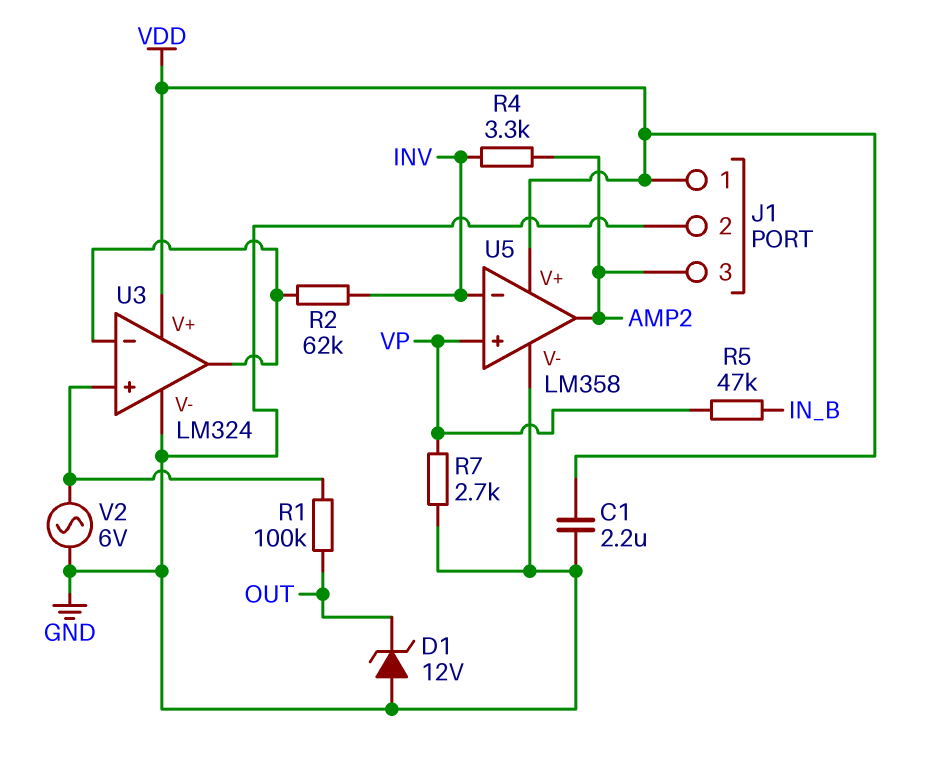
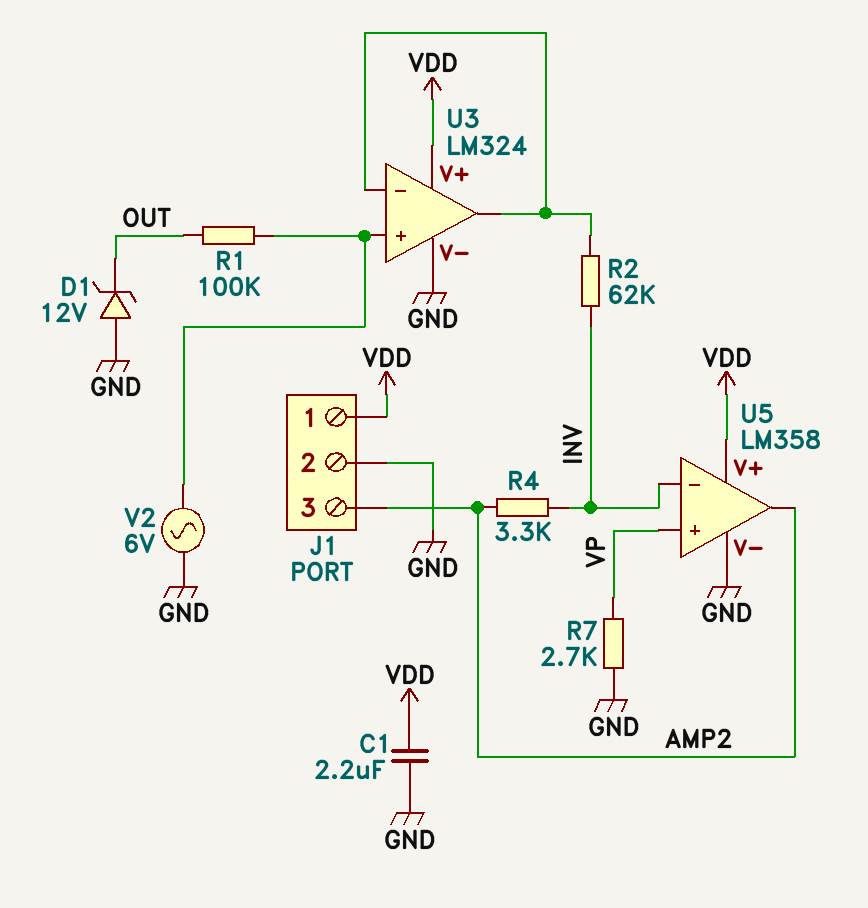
R5: 47k (IN_B, VP) -> none

